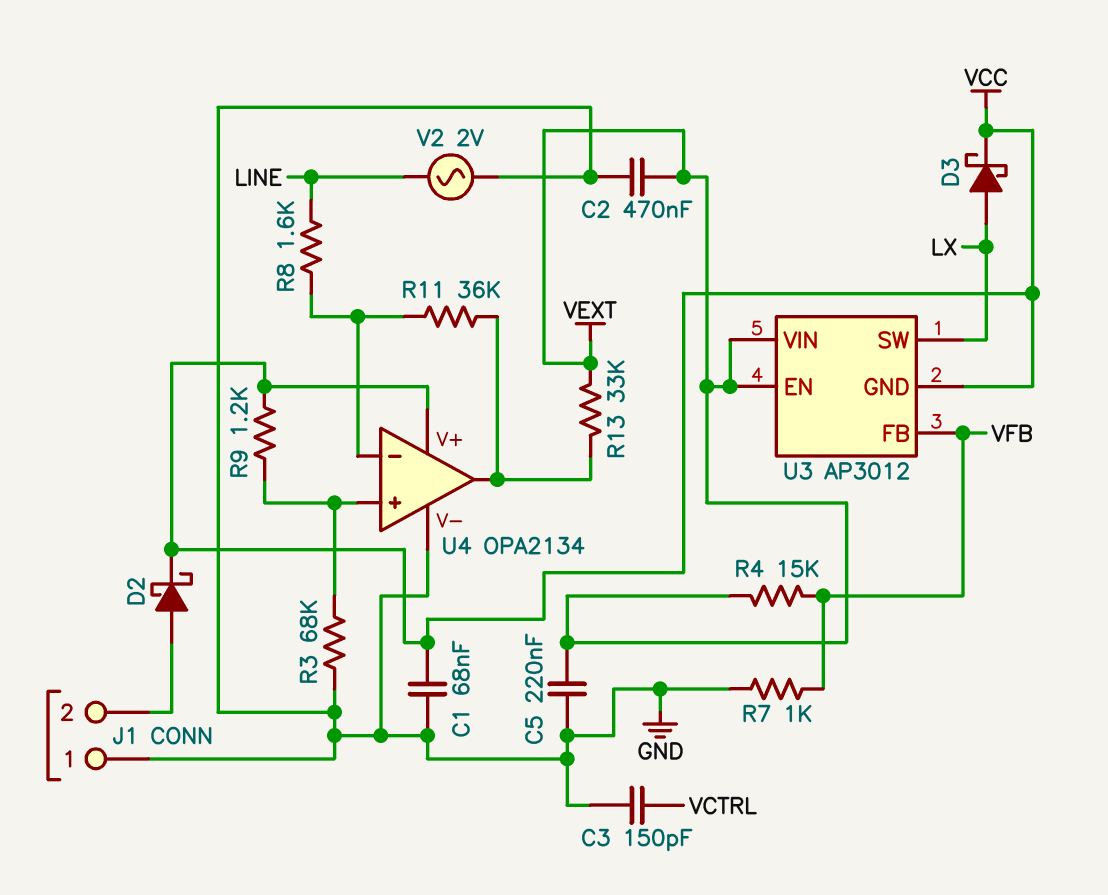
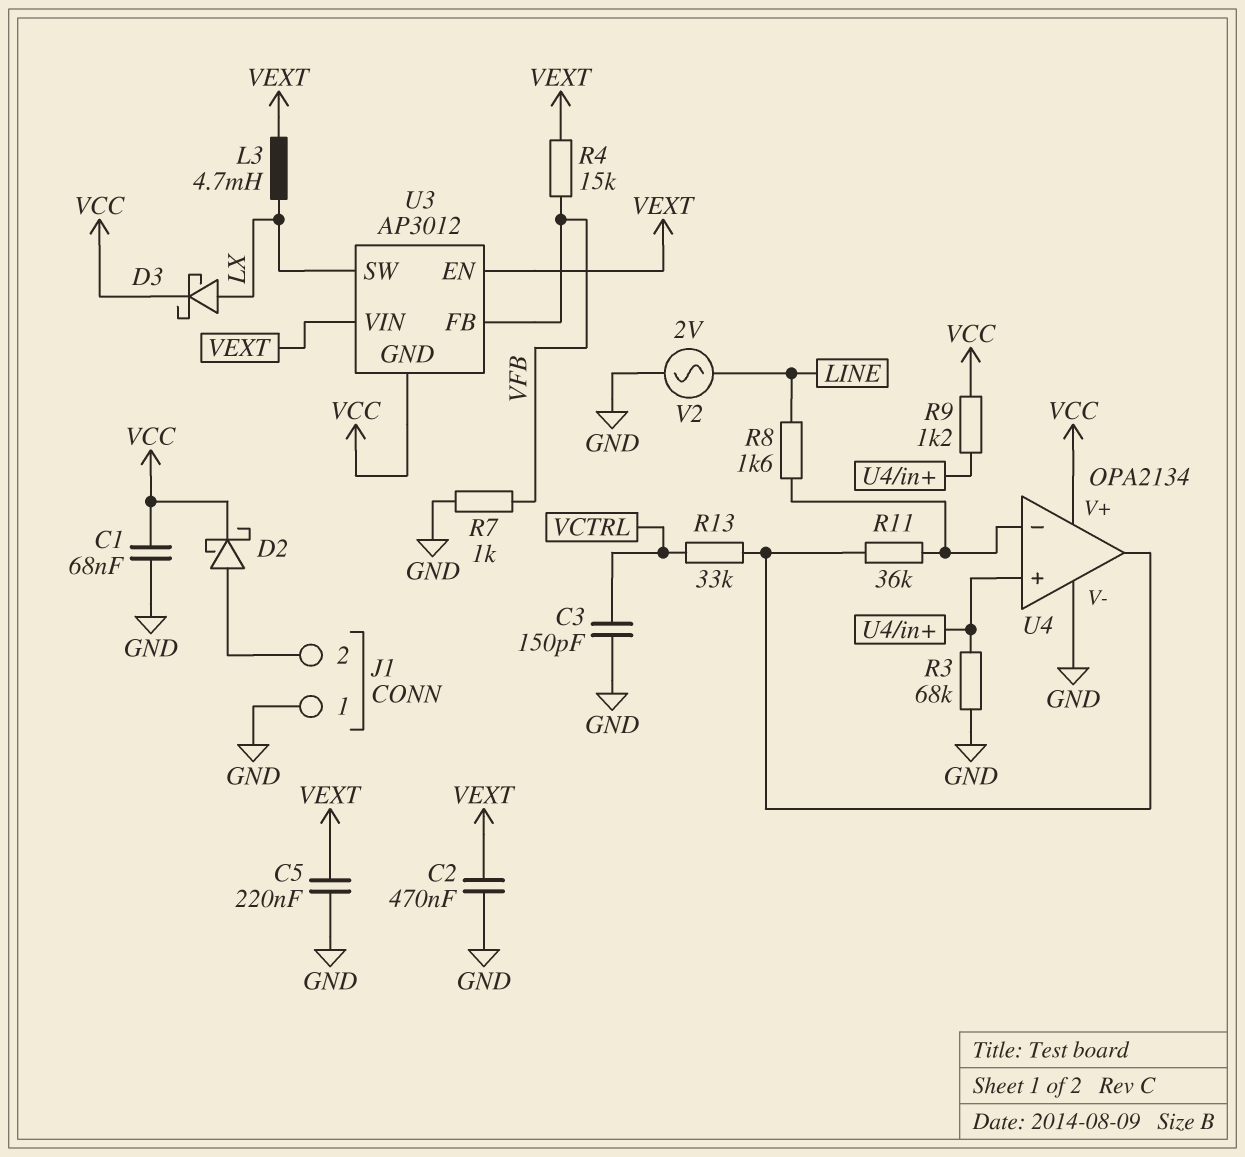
L3: none -> 4.7mH (LX, VEXT)
R13: 33k (U4/out, VEXT) -> 33k (U4/out, VCTRL)

